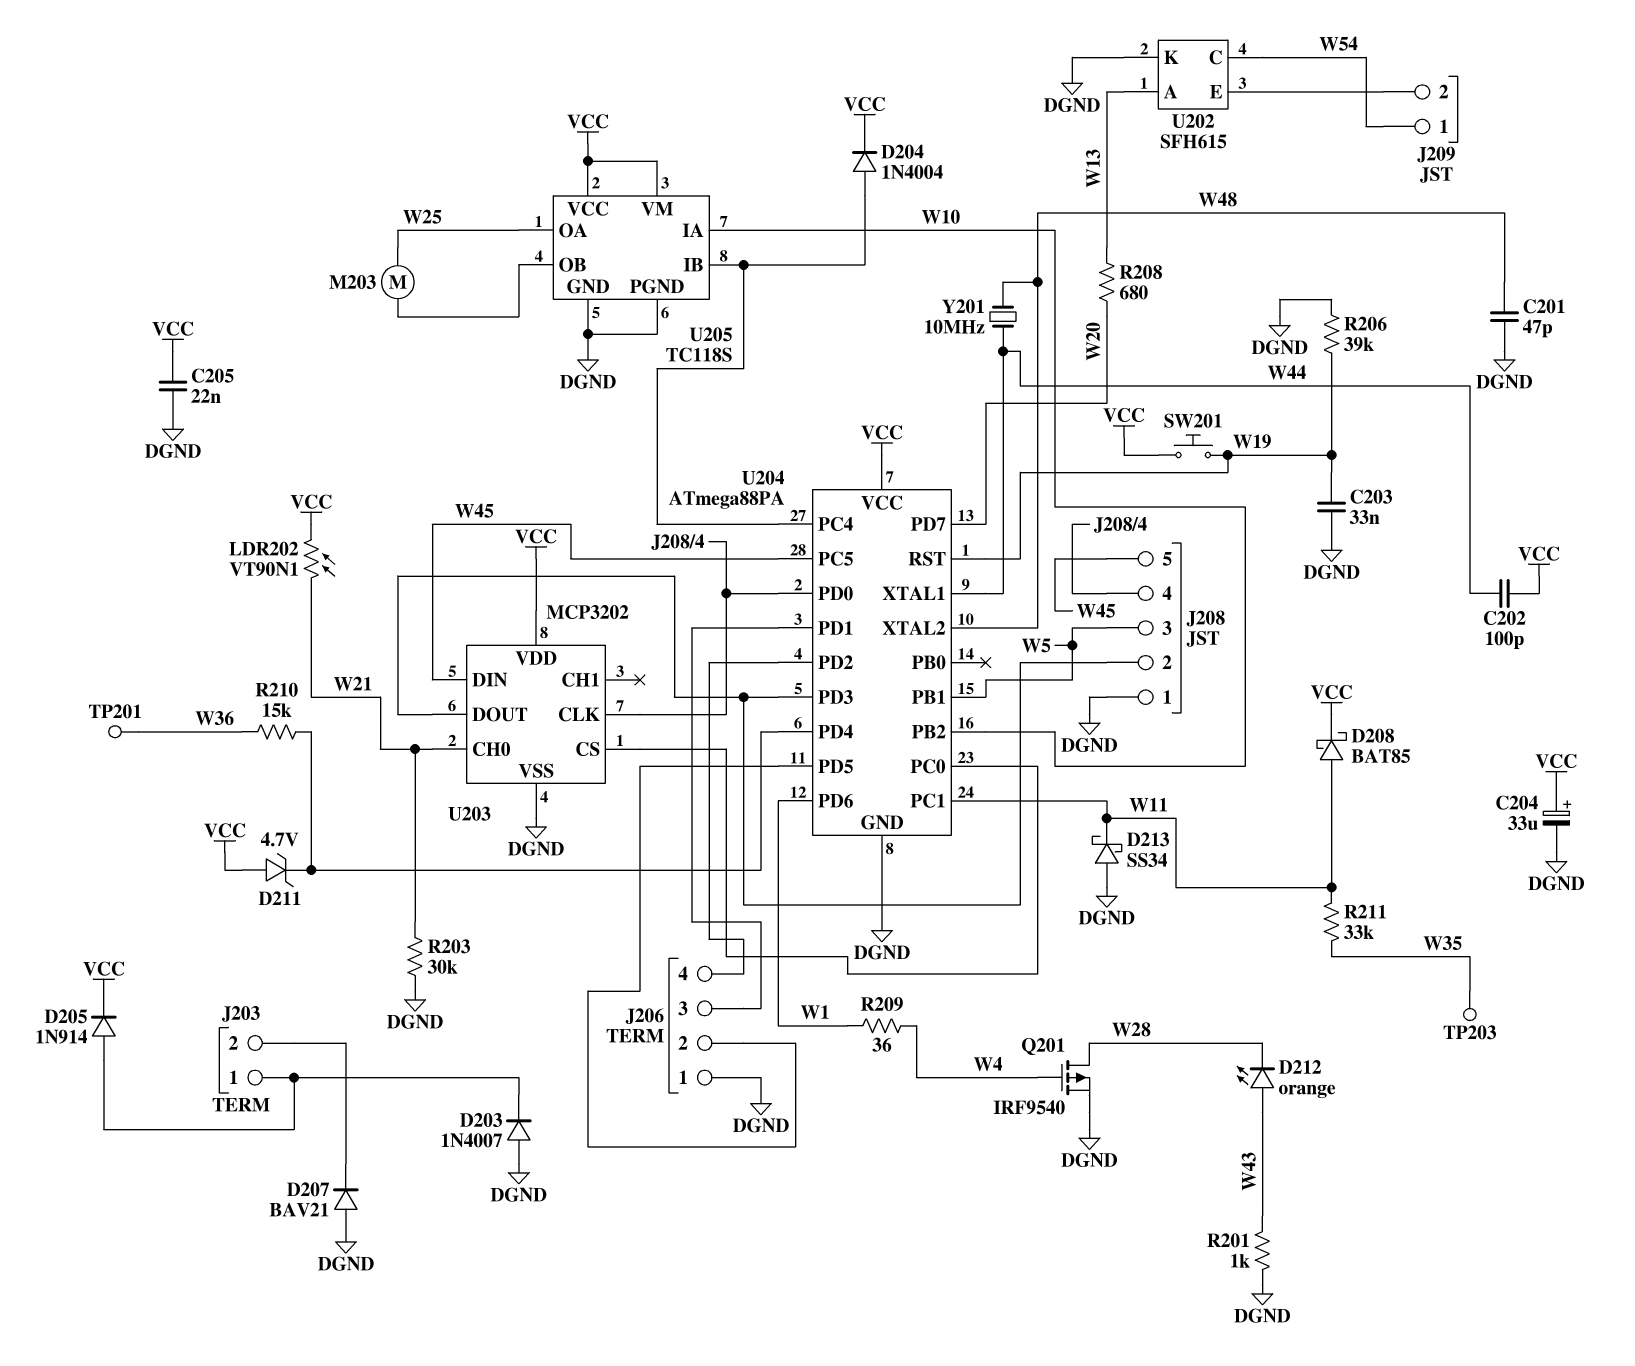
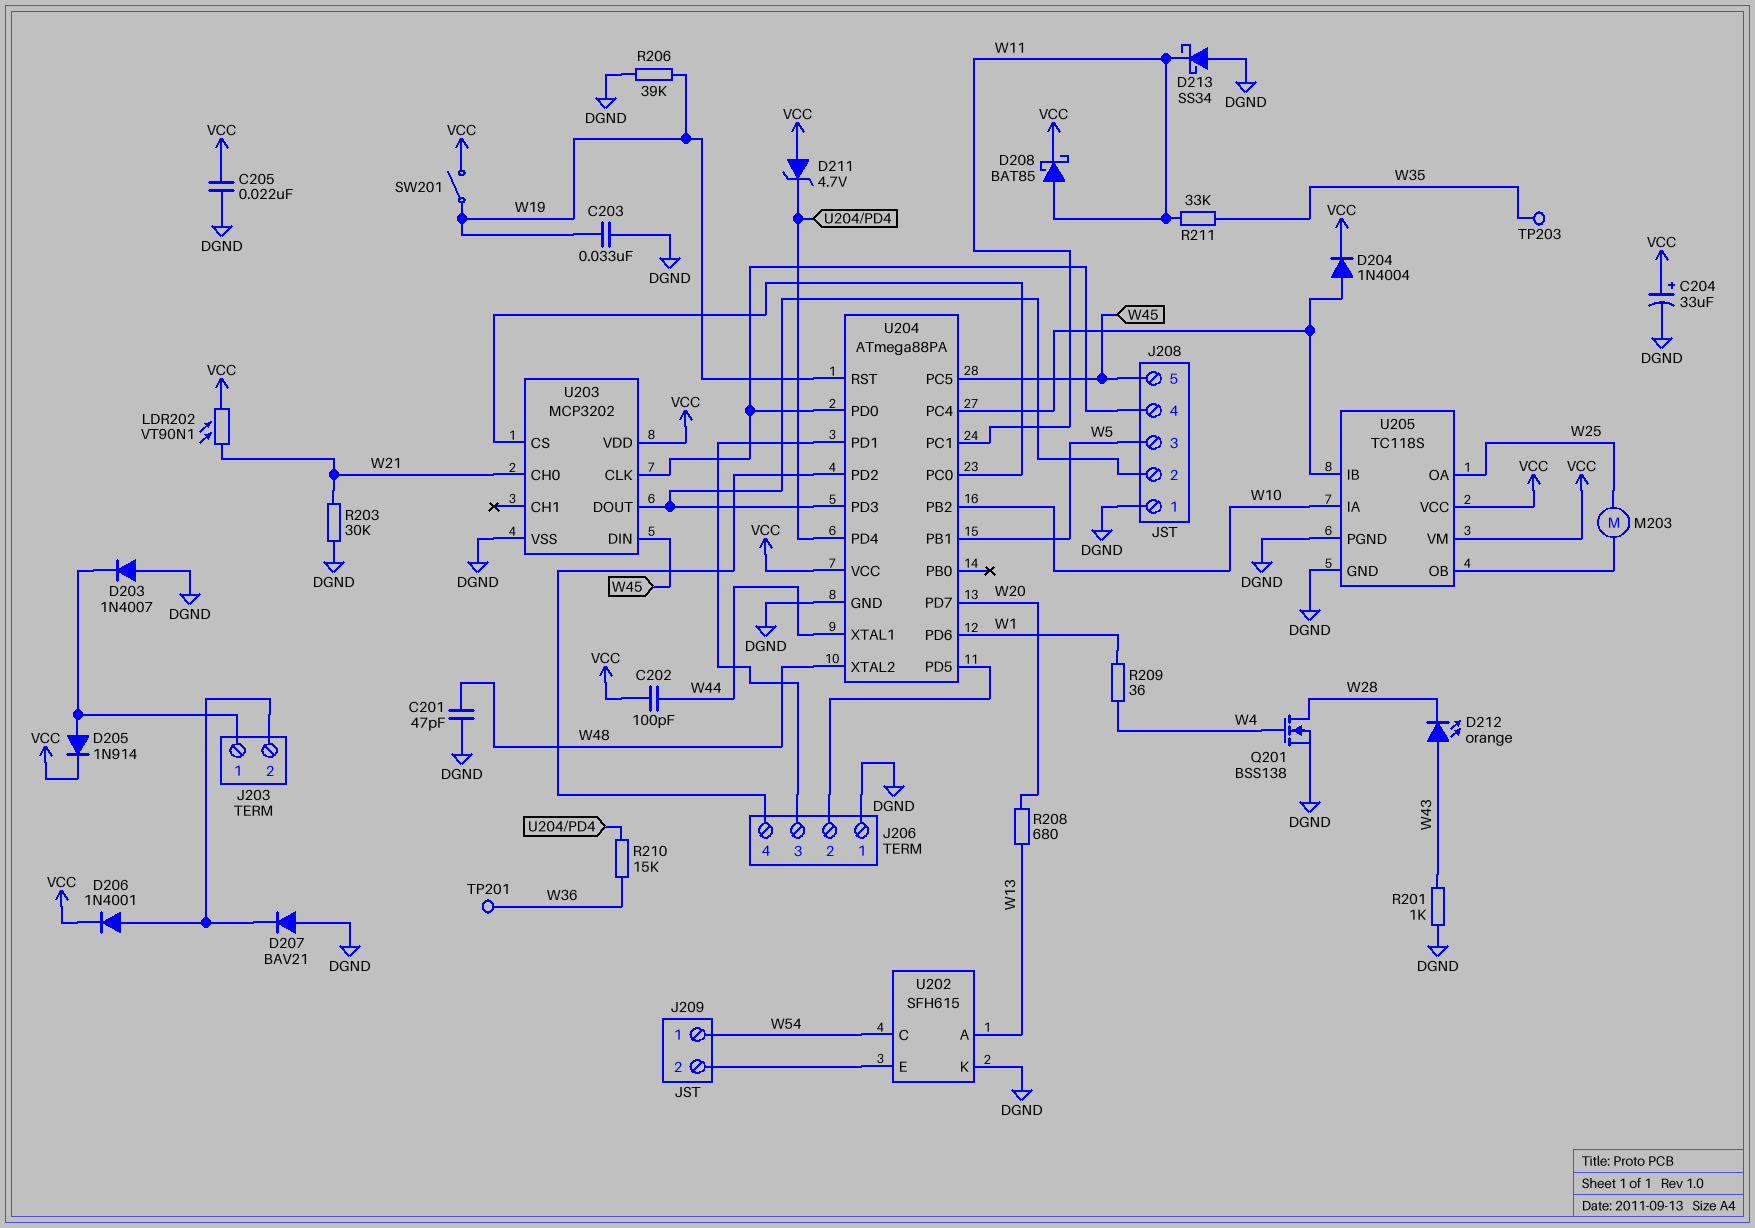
D206: none -> diode 1N4001 (A J203/2, K VCC)
Q201: PMOS IRF9540 (G W4, D W28, S DGND) -> NMOS BSS138 (G W4, D W28, S DGND)
SW201: button (VCC, W19) -> switch (VCC, W19)
Y201: 10MHz (W44, W48) -> none

